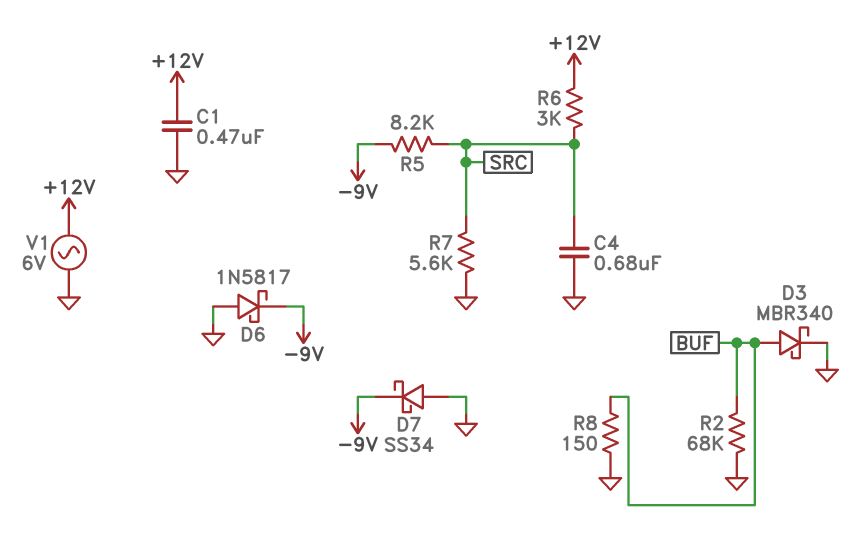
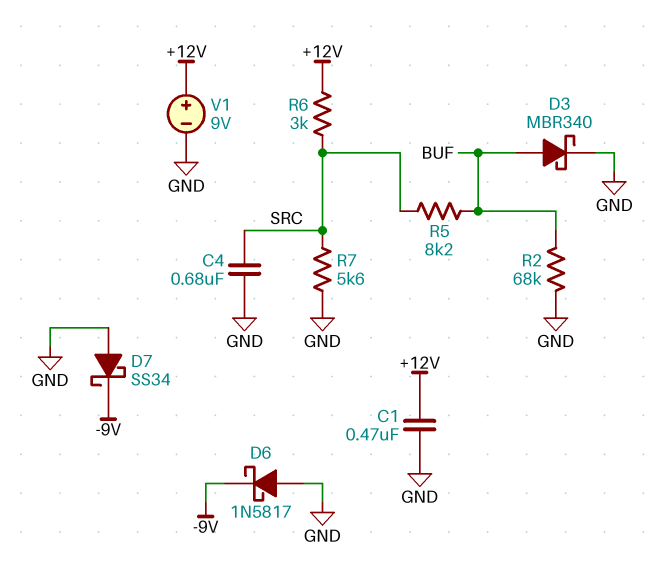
R5: 8.2k (-9V, SRC) -> 8.2k (BUF, SRC)
R8: 150 (BUF, GND) -> none
V1: AC 6V (+12V, GND) -> 9V (plus +12V, minus GND)

